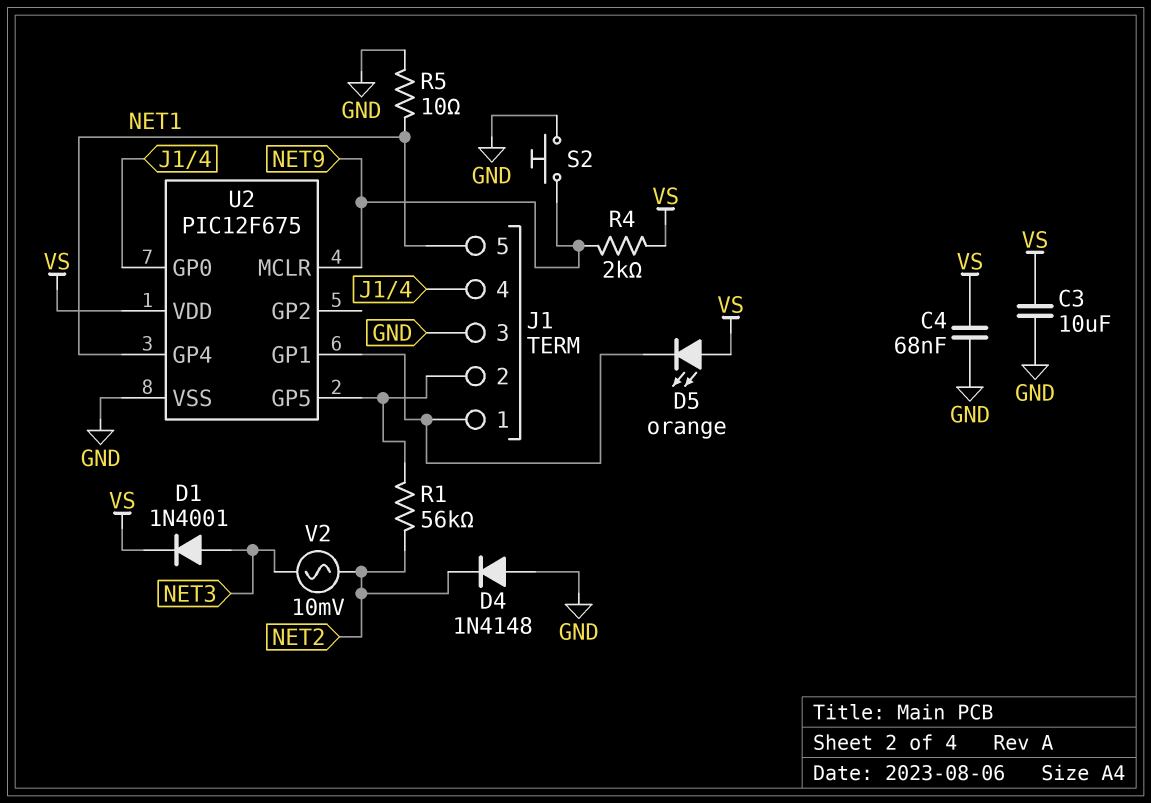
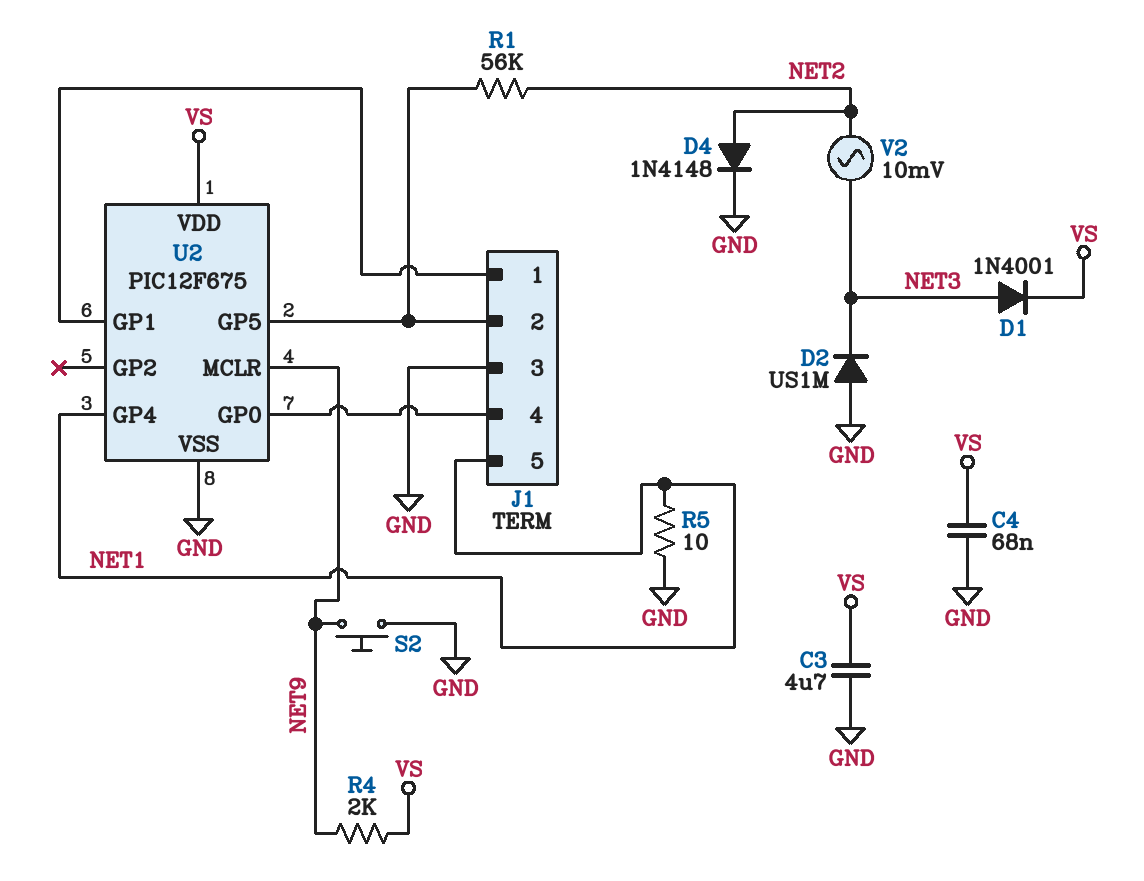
C3: 10uF (GND, VS) -> 4.7uF (GND, VS)
D2: none -> diode US1M (A GND, K NET3)
D4: diode 1N4148 (A GND, K NET2) -> diode 1N4148 (A NET2, K GND)
D5: LED orange (A VS, K J1/1) -> none

